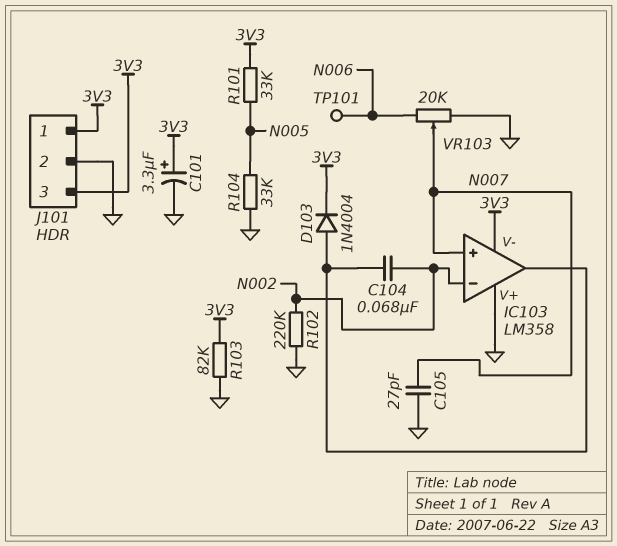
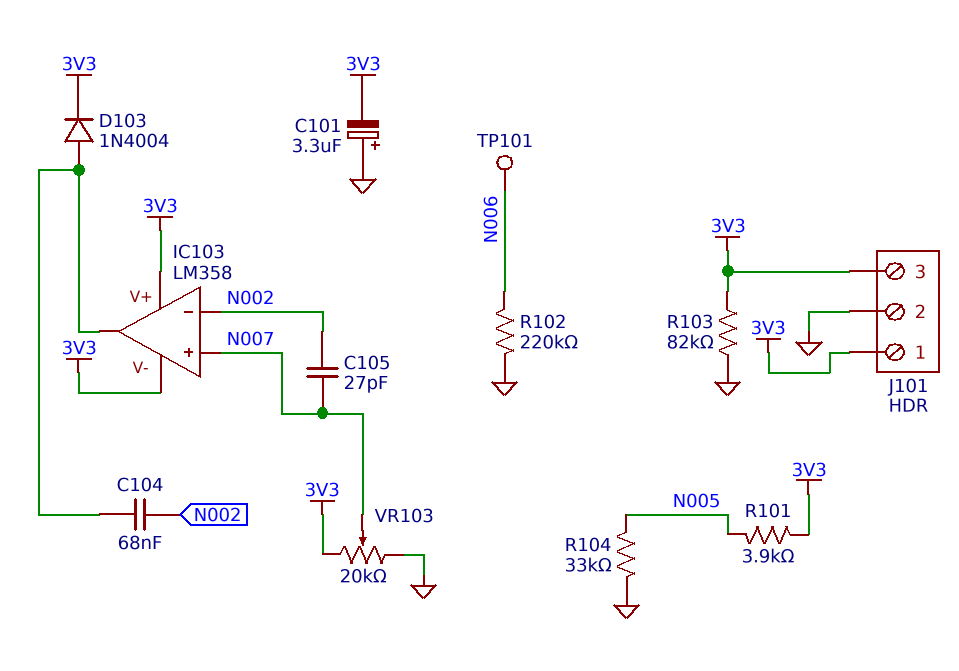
C101: 3.3uF (plus 3V3, minus GND) -> 3.3uF (plus GND, minus 3V3)
C105: 27pF (GND, N007) -> 27pF (N002, N007)
IC103 pin V+: GND -> 3V3
R101: 33k (3V3, N005) -> 3.9k (3V3, N005)
R102: 220k (GND, N002) -> 220k (GND, N006)
VR103: 20k (GND, N006, wiper N007) -> 20k (3V3, GND, wiper N007)

